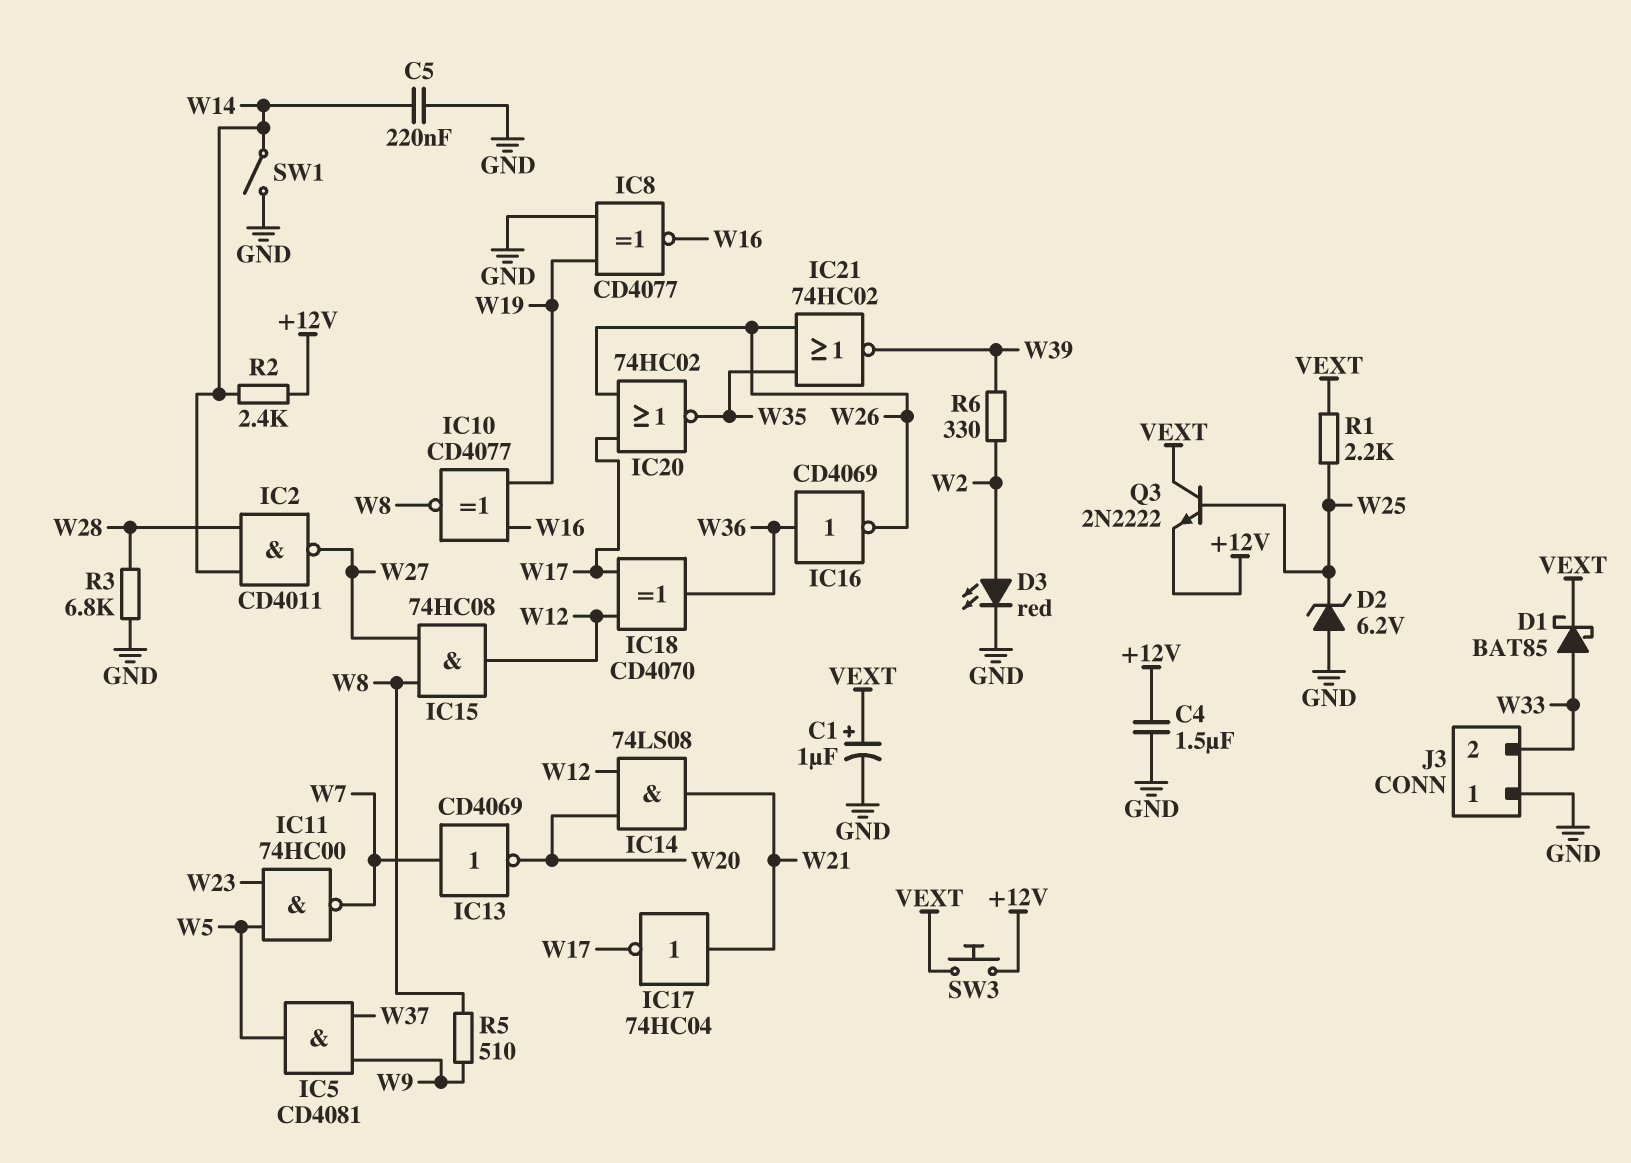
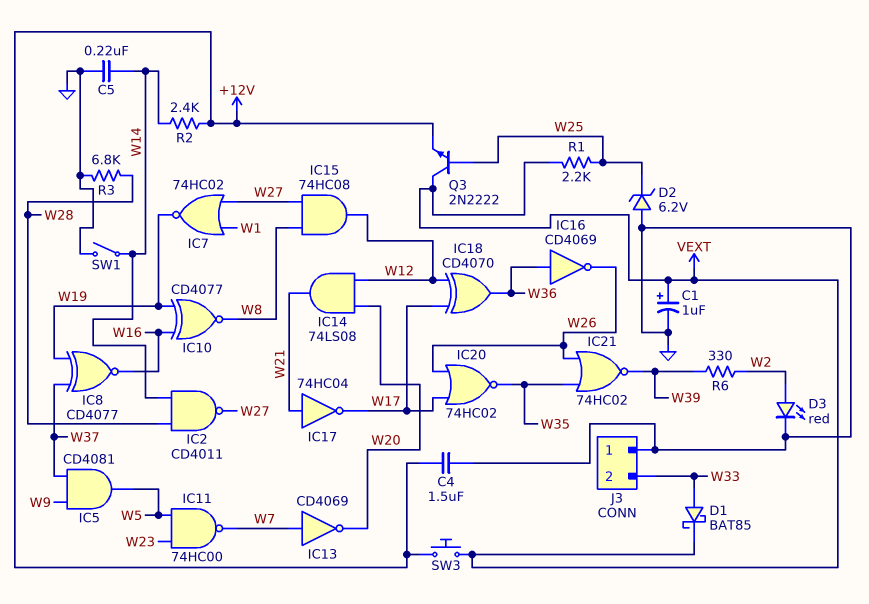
IC7: none -> NOR 74HC02 (in W1, in W27, out W19)
IC8: XNOR CD4077 (in GND, in W19, out W16) -> XNOR CD4077 (in W19, in W37, out W16)
R5: 510 (W8, W9) -> none

